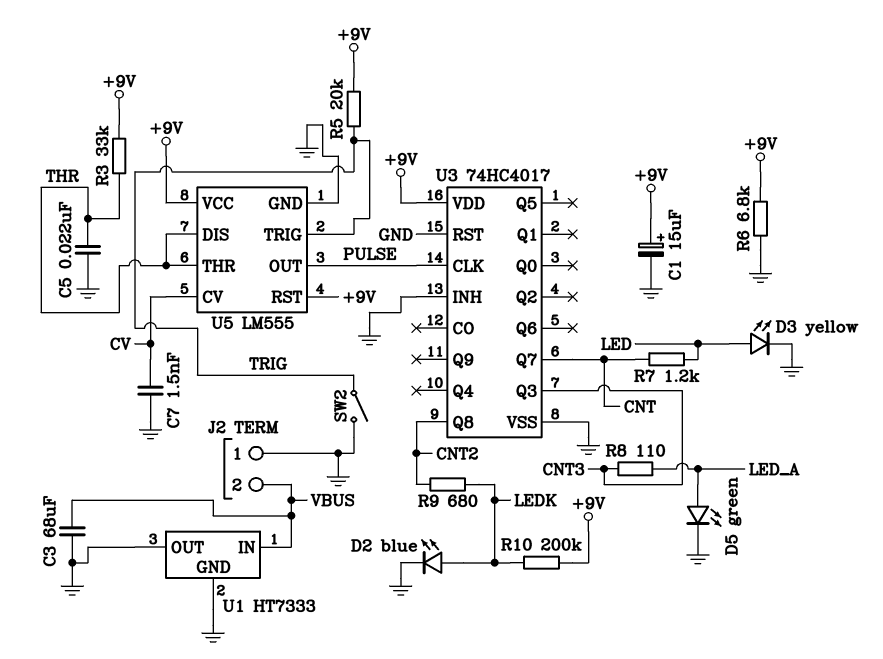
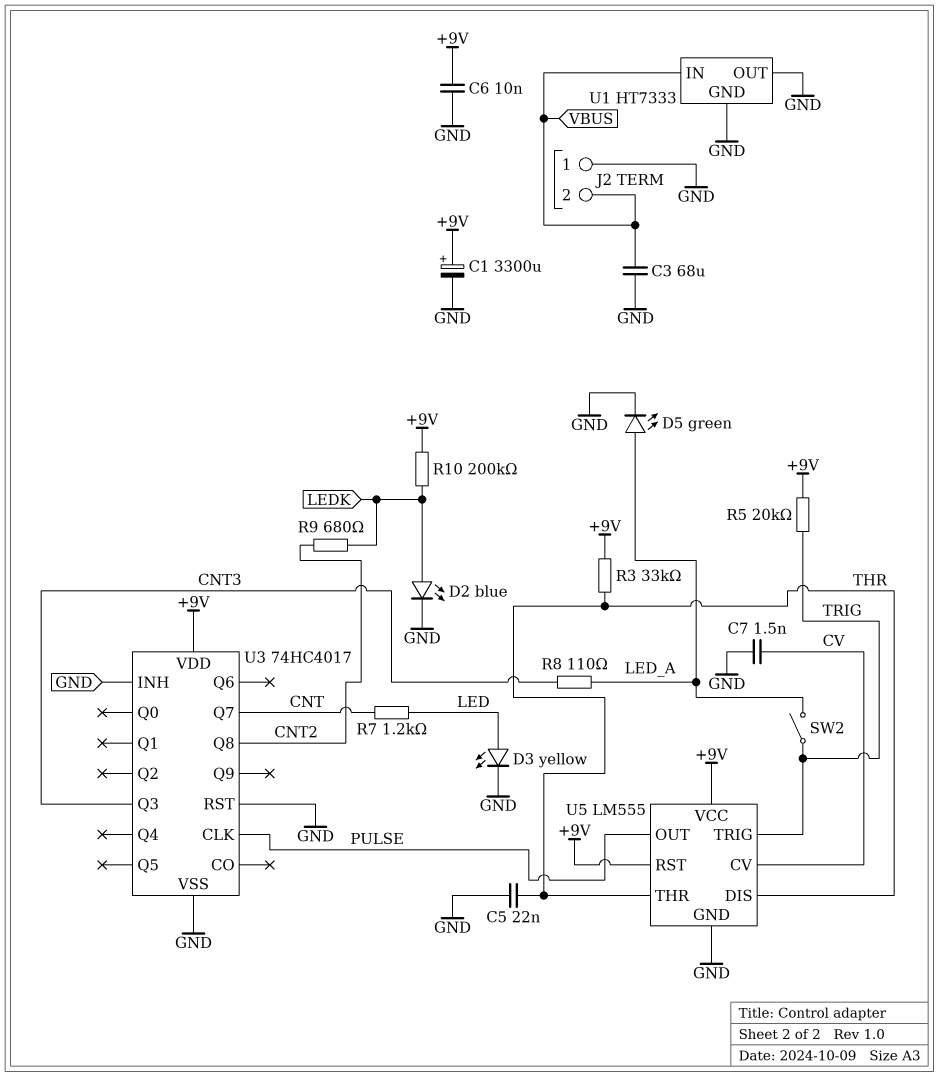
C1: 15uF (plus +9V, minus GND) -> 3300uF (plus +9V, minus GND)
C6: none -> 10nF (+9V, GND)
R6: 6.8k (+9V, GND) -> none
SW2: switch (GND, TRIG) -> switch (LED_A, TRIG)

